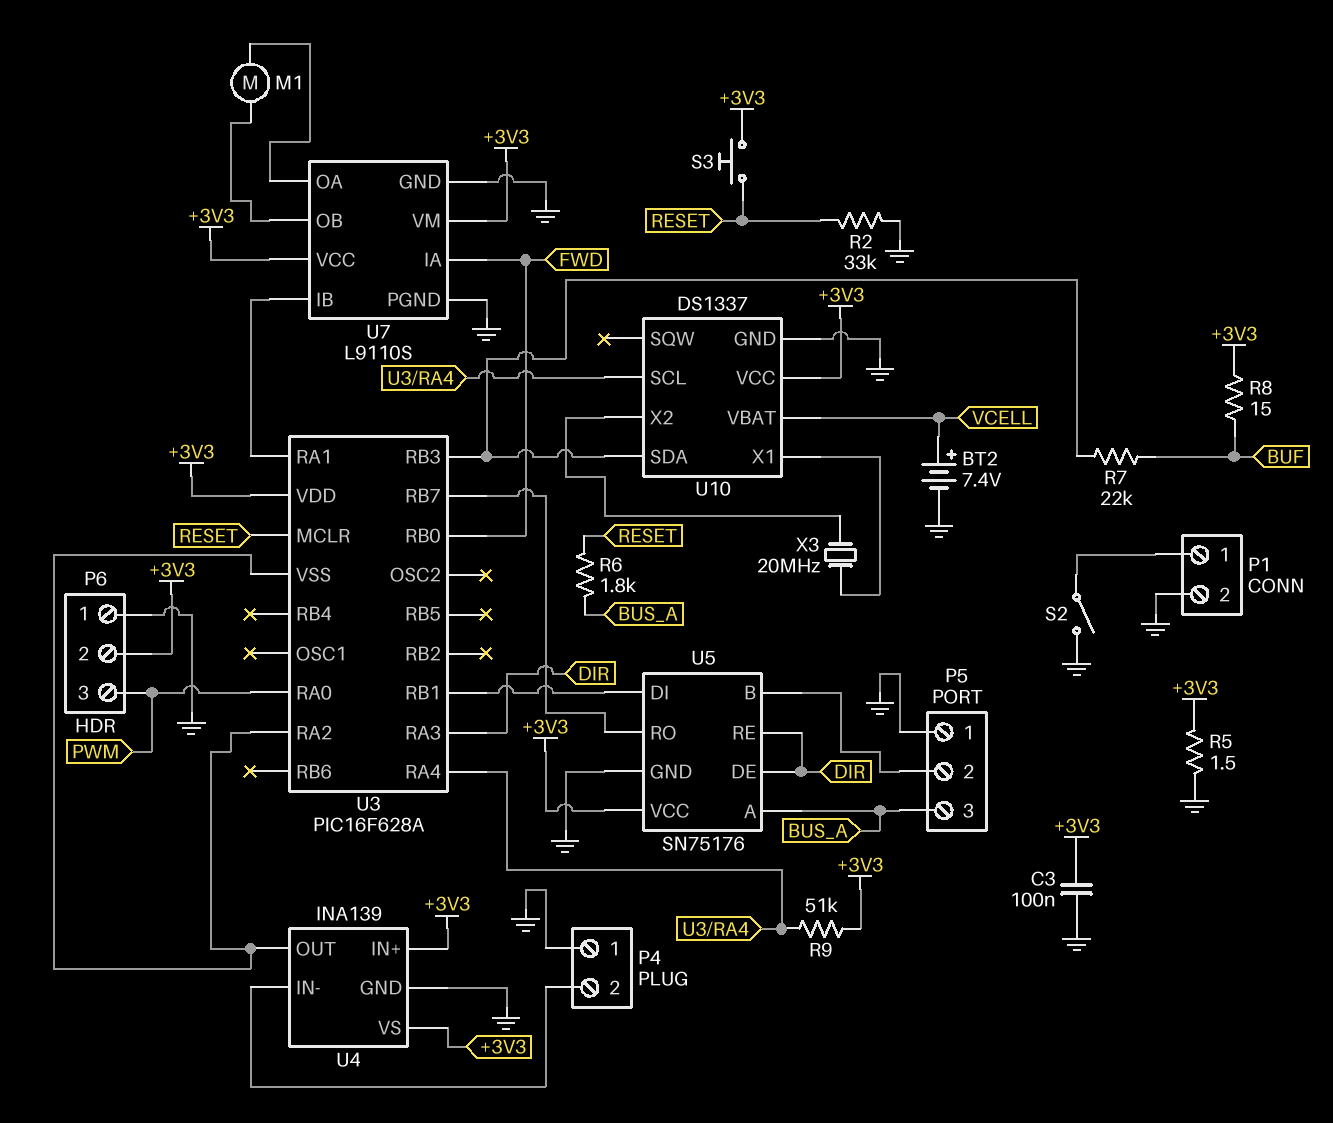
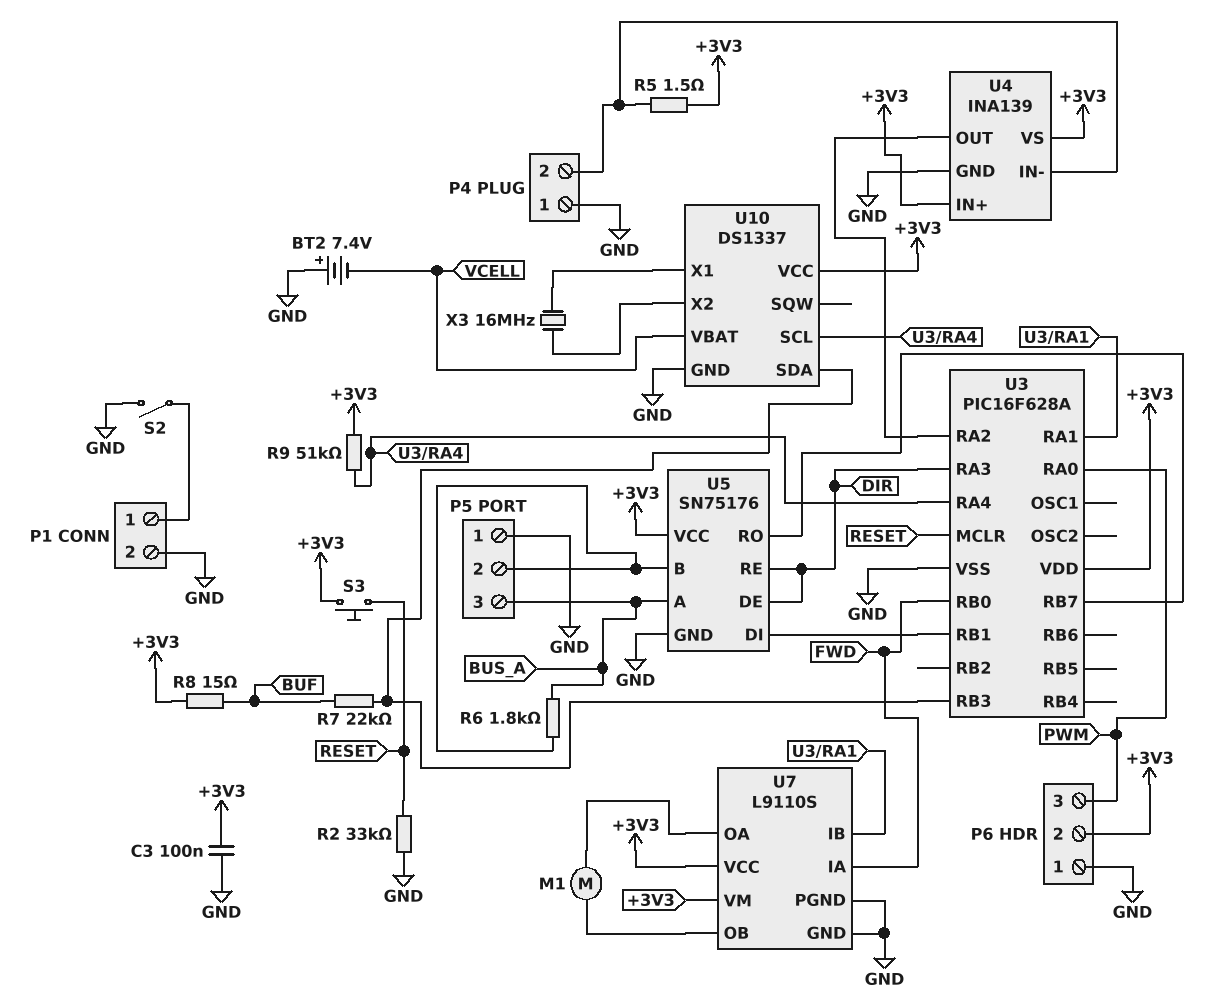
BT2: 7.4V (plus VCELL, minus GND) -> 7.4V (plus GND, minus VCELL)
R5: 1.5 (+3V3, GND) -> 1.5 (+3V3, P4/2)
R6: 1.8k (BUS_A, RESET) -> 1.8k (BUS_A, P5/2)
U3 pin VSS: U3/RA2 -> GND
X3: 20MHz (U10/X1, U10/X2) -> 16MHz (U10/X1, U10/X2)

